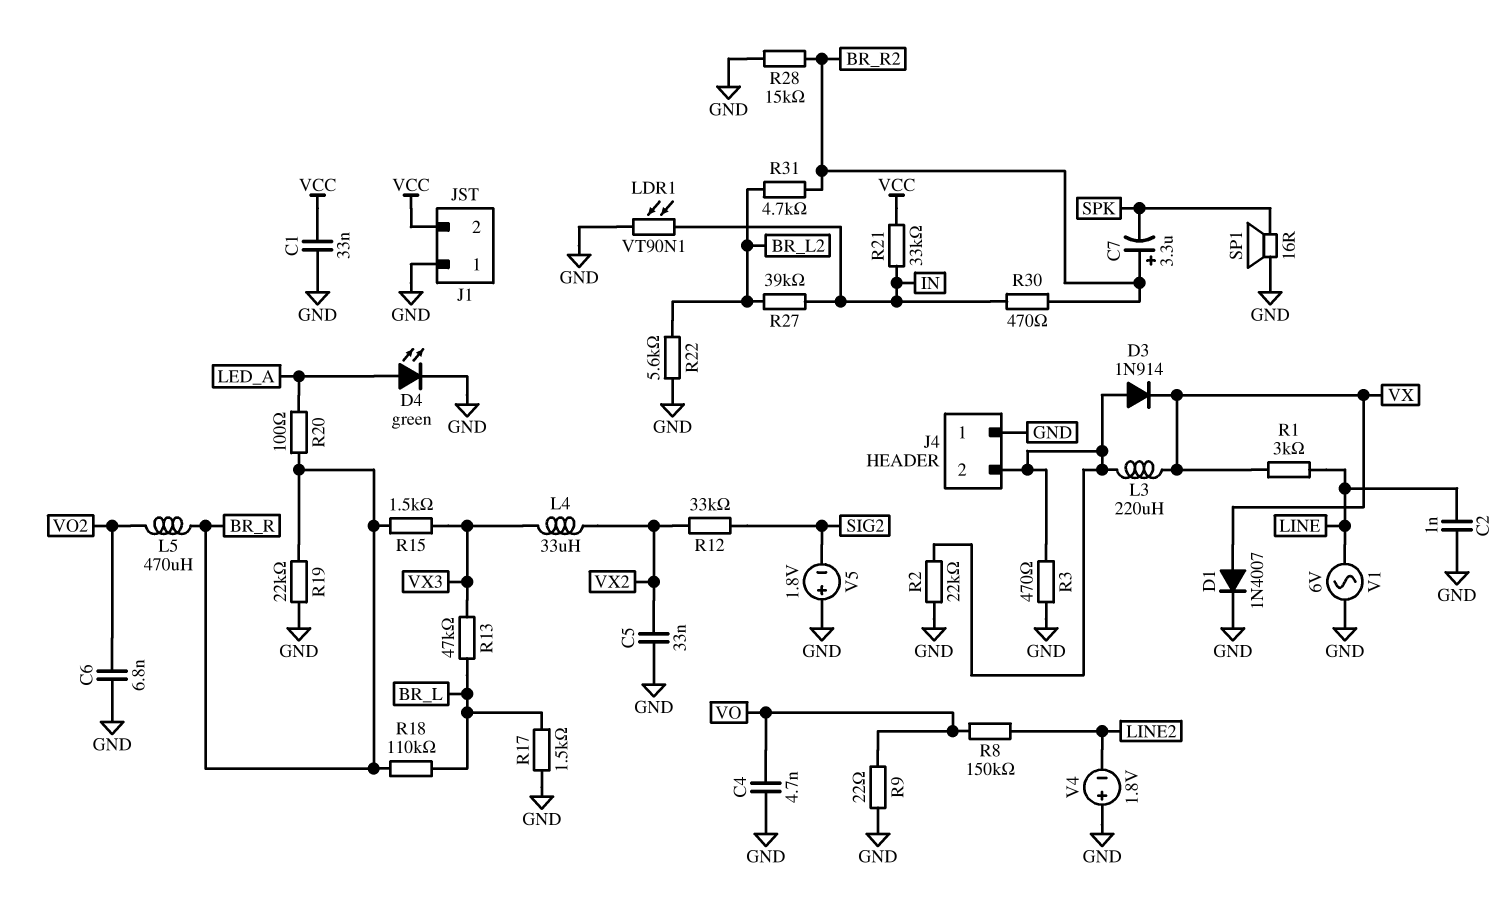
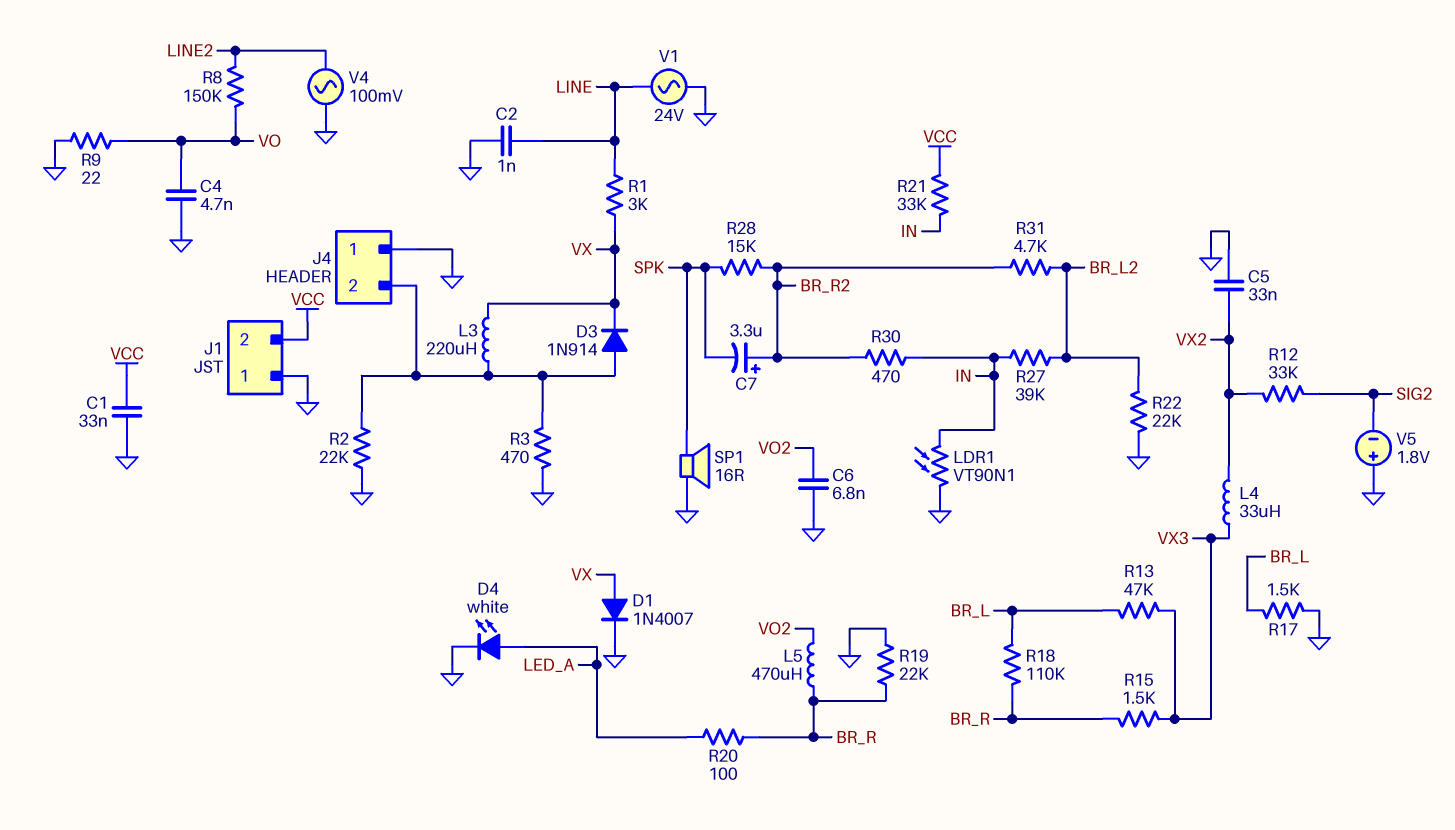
D4: LED green (A LED_A, K GND) -> LED white (A LED_A, K GND)
R22: 5.6k (BR_L2, GND) -> 22k (BR_L2, GND)
R28: 15k (BR_R2, GND) -> 15k (BR_R2, SPK)
V1: AC 6V (GND, LINE) -> AC 24V (GND, LINE)
V4: 1.8V (plus GND, minus LINE2) -> AC 100mV (GND, LINE2)

